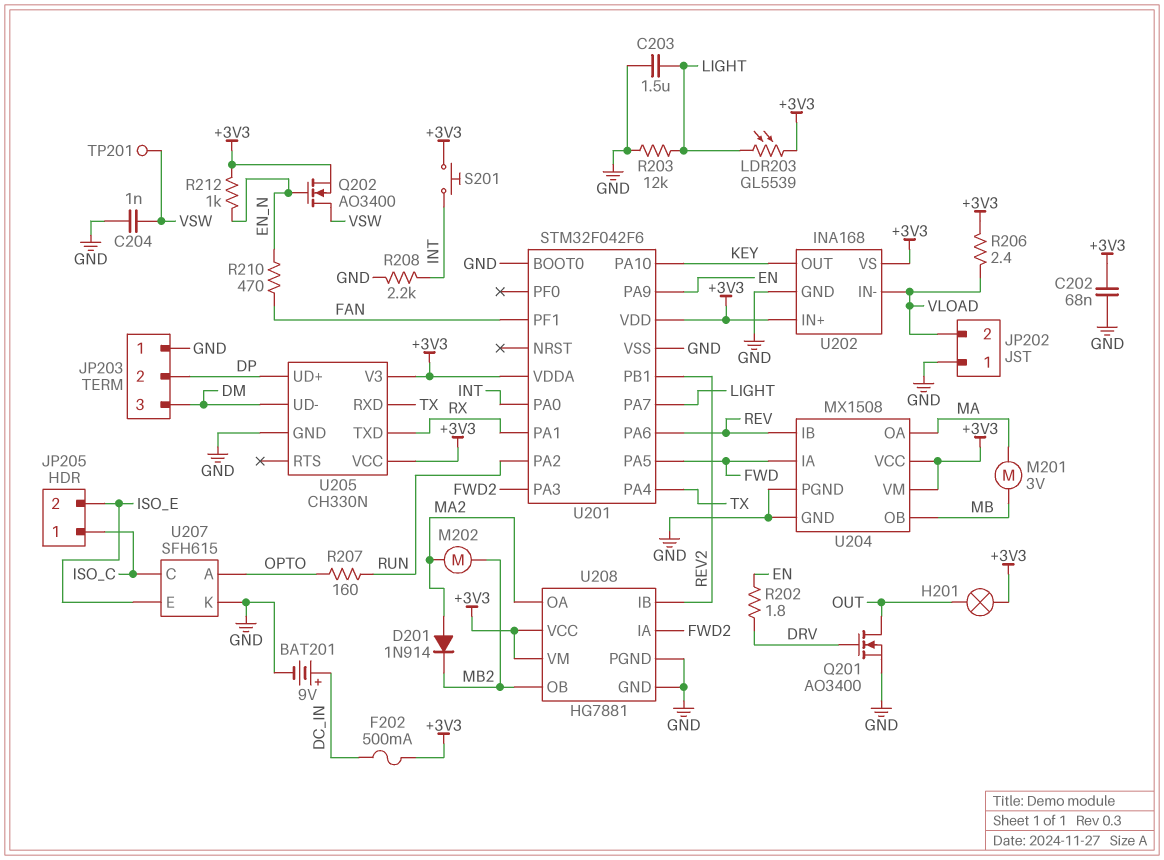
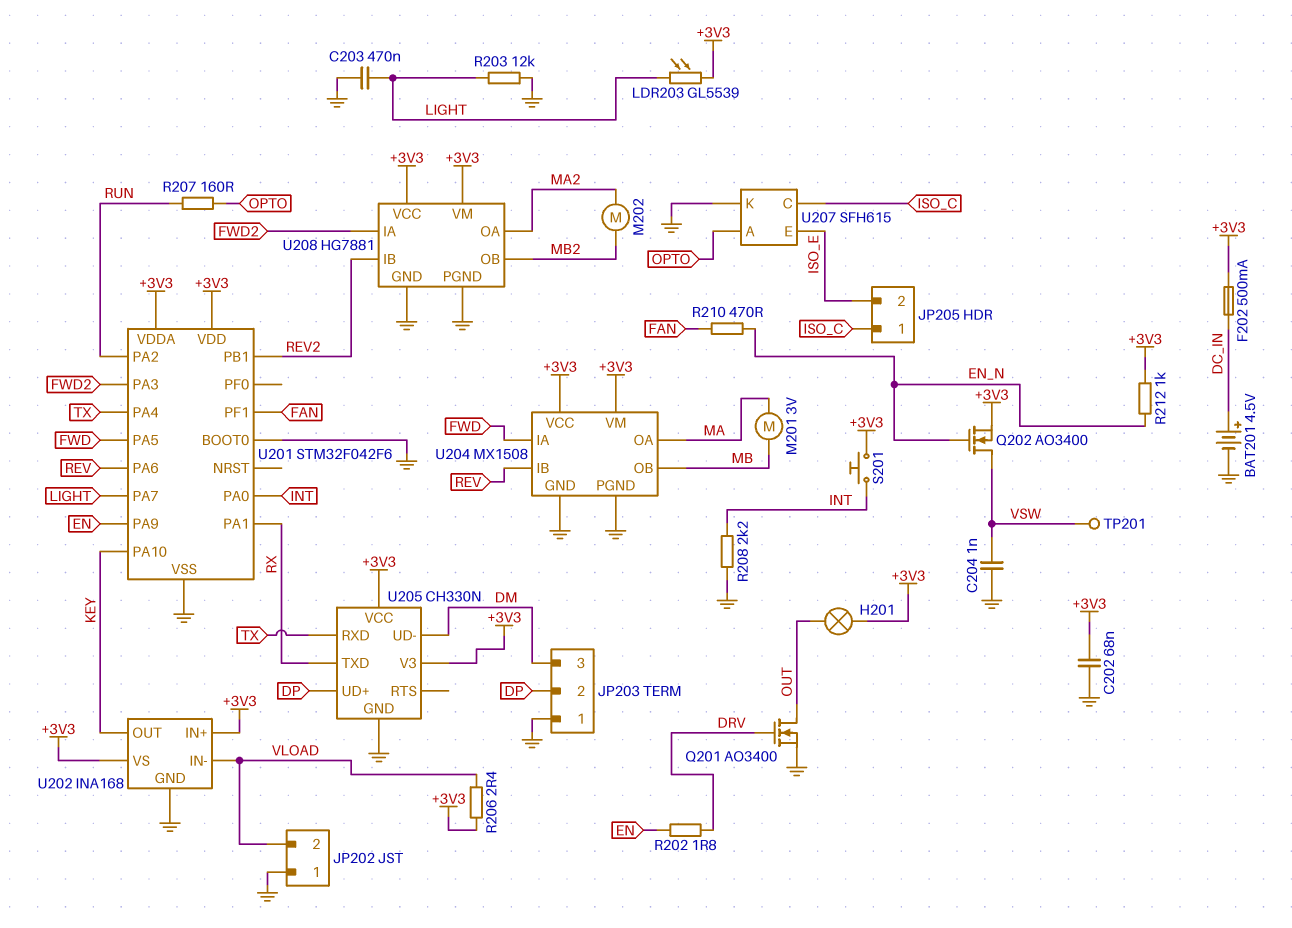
BAT201: 9V (plus DC_IN, minus GND) -> 4.5V (plus DC_IN, minus GND)
C203: 1.5uF (GND, LIGHT) -> 470nF (GND, LIGHT)
D201: diode 1N914 (A MA2, K MB2) -> none

